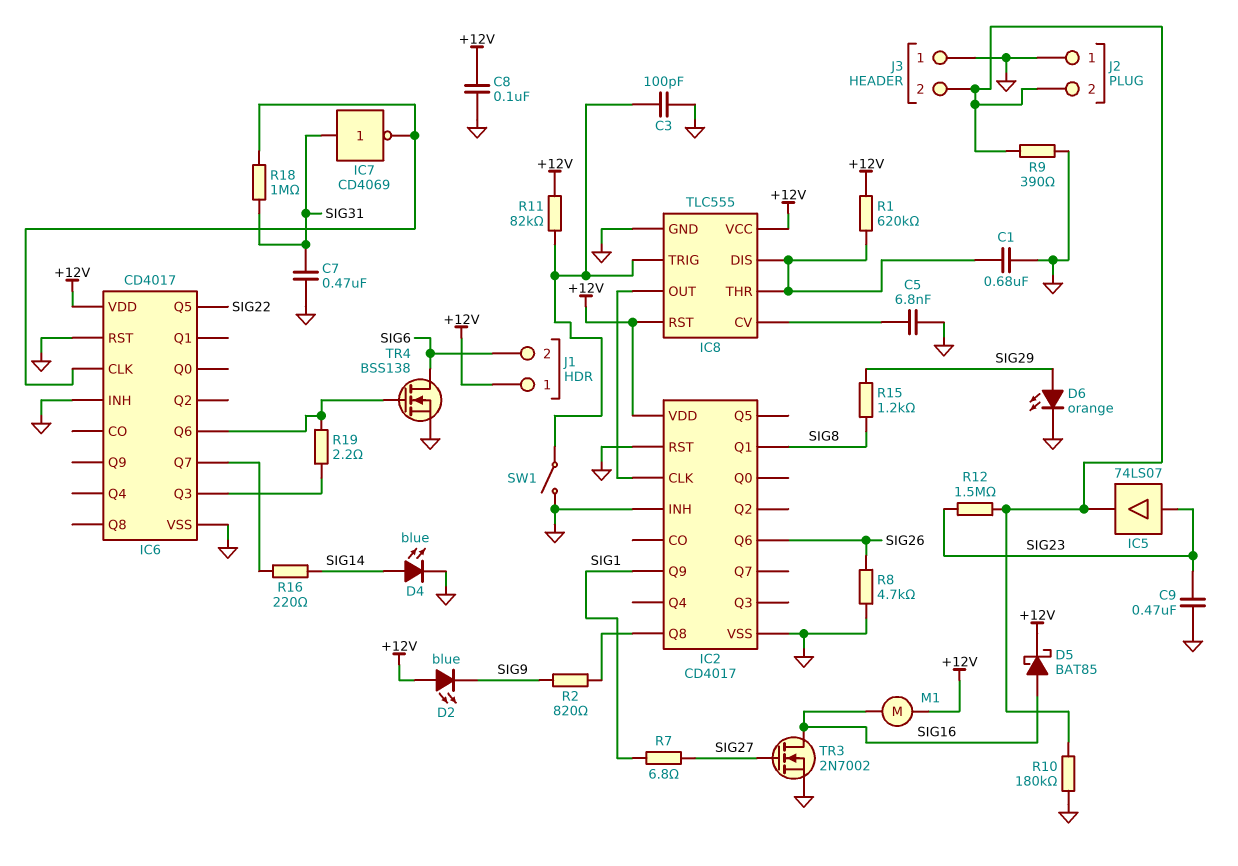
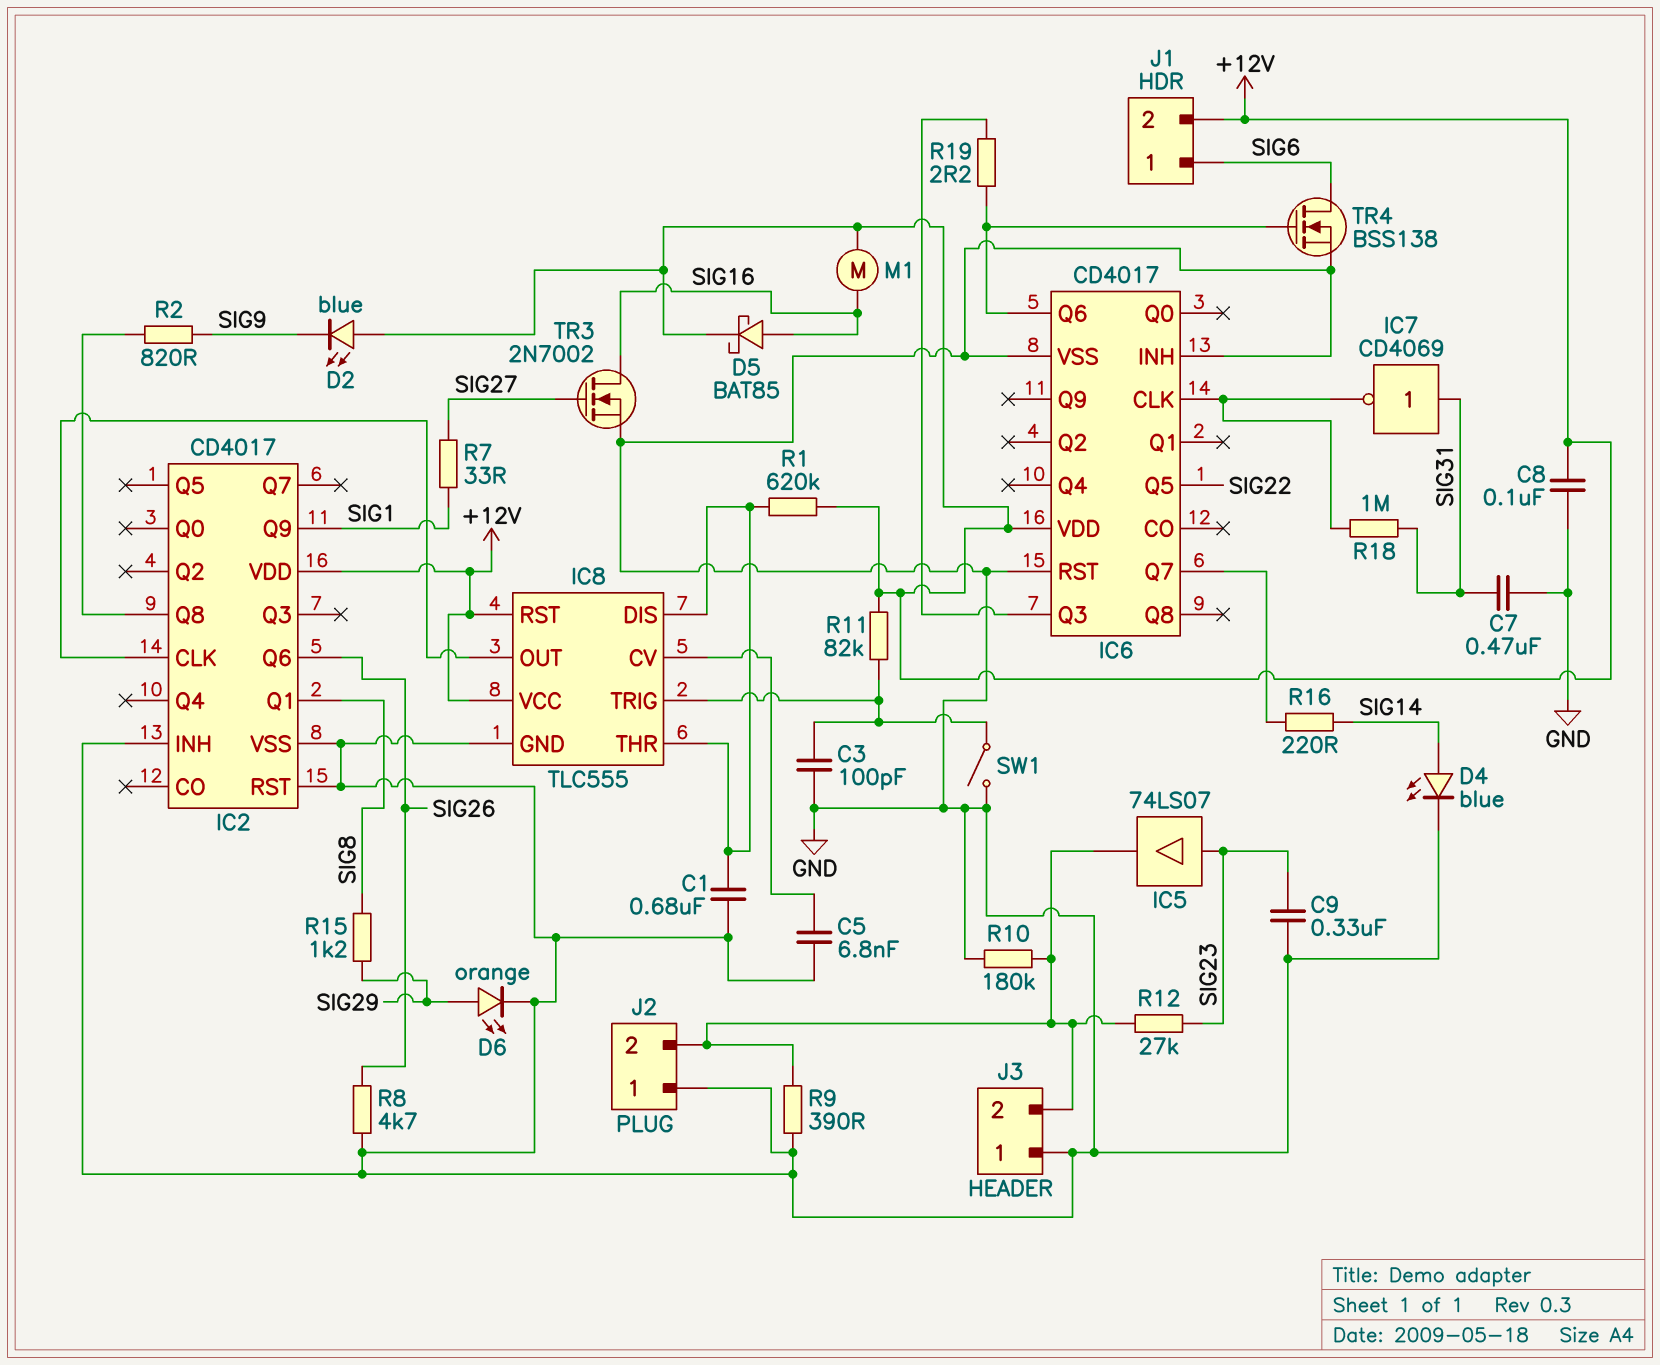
C9: 470nF (GND, SIG23) -> 330nF (GND, SIG23)
J1 pin 1: +12V -> SIG6
J1 pin 2: SIG6 -> +12V
R7: 6.8 (SIG1, SIG27) -> 33 (SIG1, SIG27)
R12: 1.5M (J2/2, SIG23) -> 27k (J2/2, SIG23)

